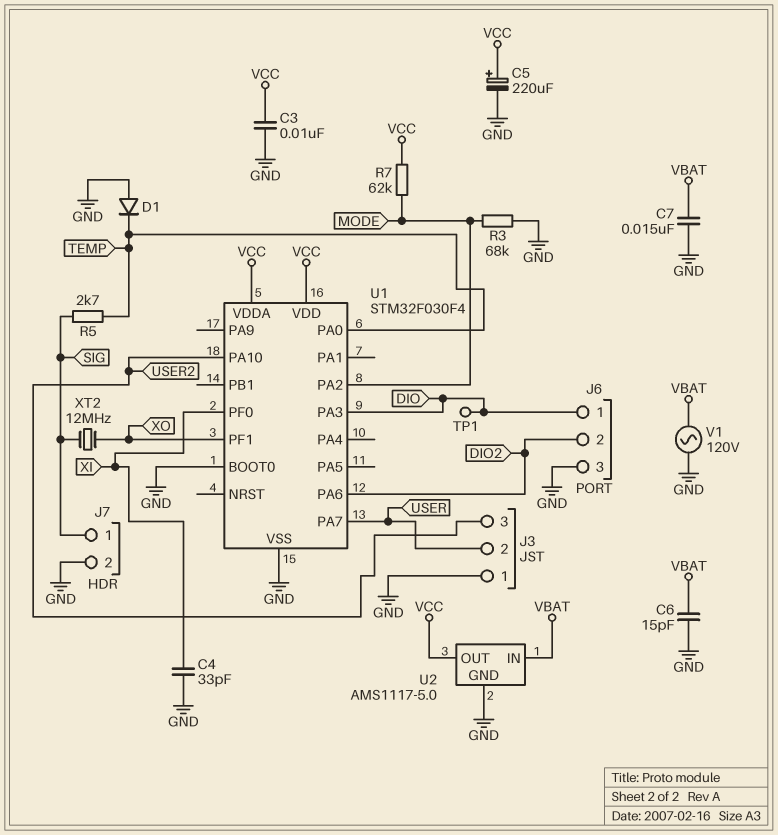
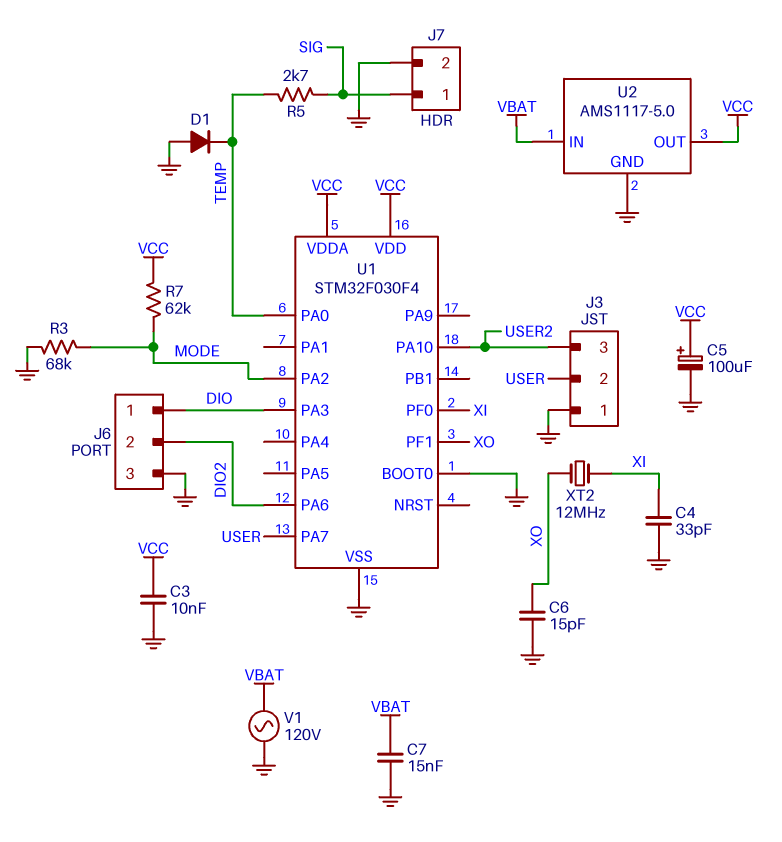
C5: 220uF (plus VCC, minus GND) -> 100uF (plus VCC, minus GND)
C6: 15pF (GND, VBAT) -> 15pF (GND, XO)
TP1: test point (DIO) -> none
XT2: 12MHz (SIG, XO) -> 12MHz (XI, XO)

